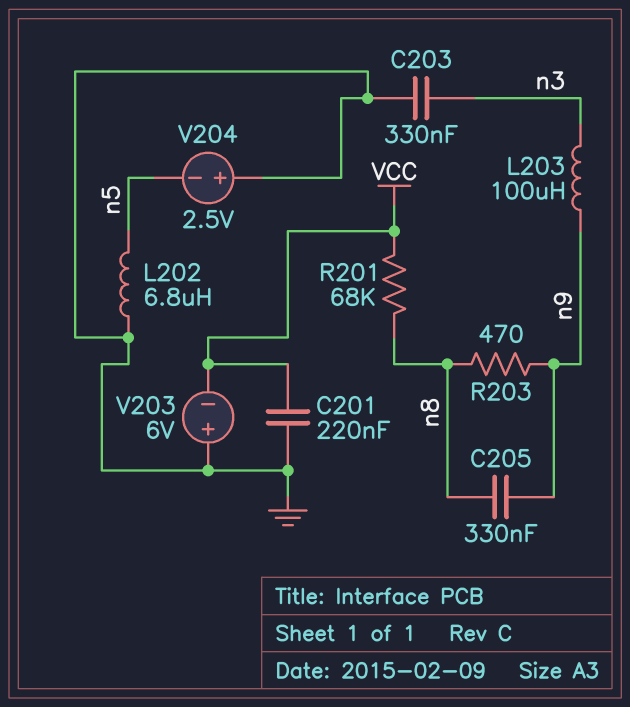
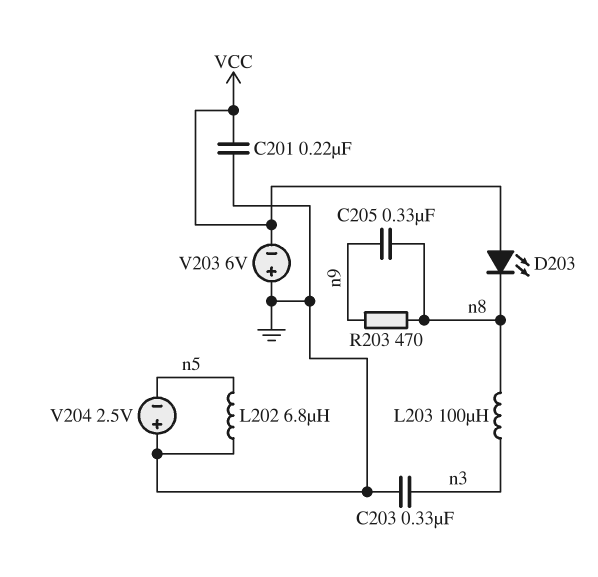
D203: none -> LED (A VCC, K n8)
L203: 100uH (n3, n9) -> 100uH (n3, n8)
R201: 68k (VCC, n8) -> none

